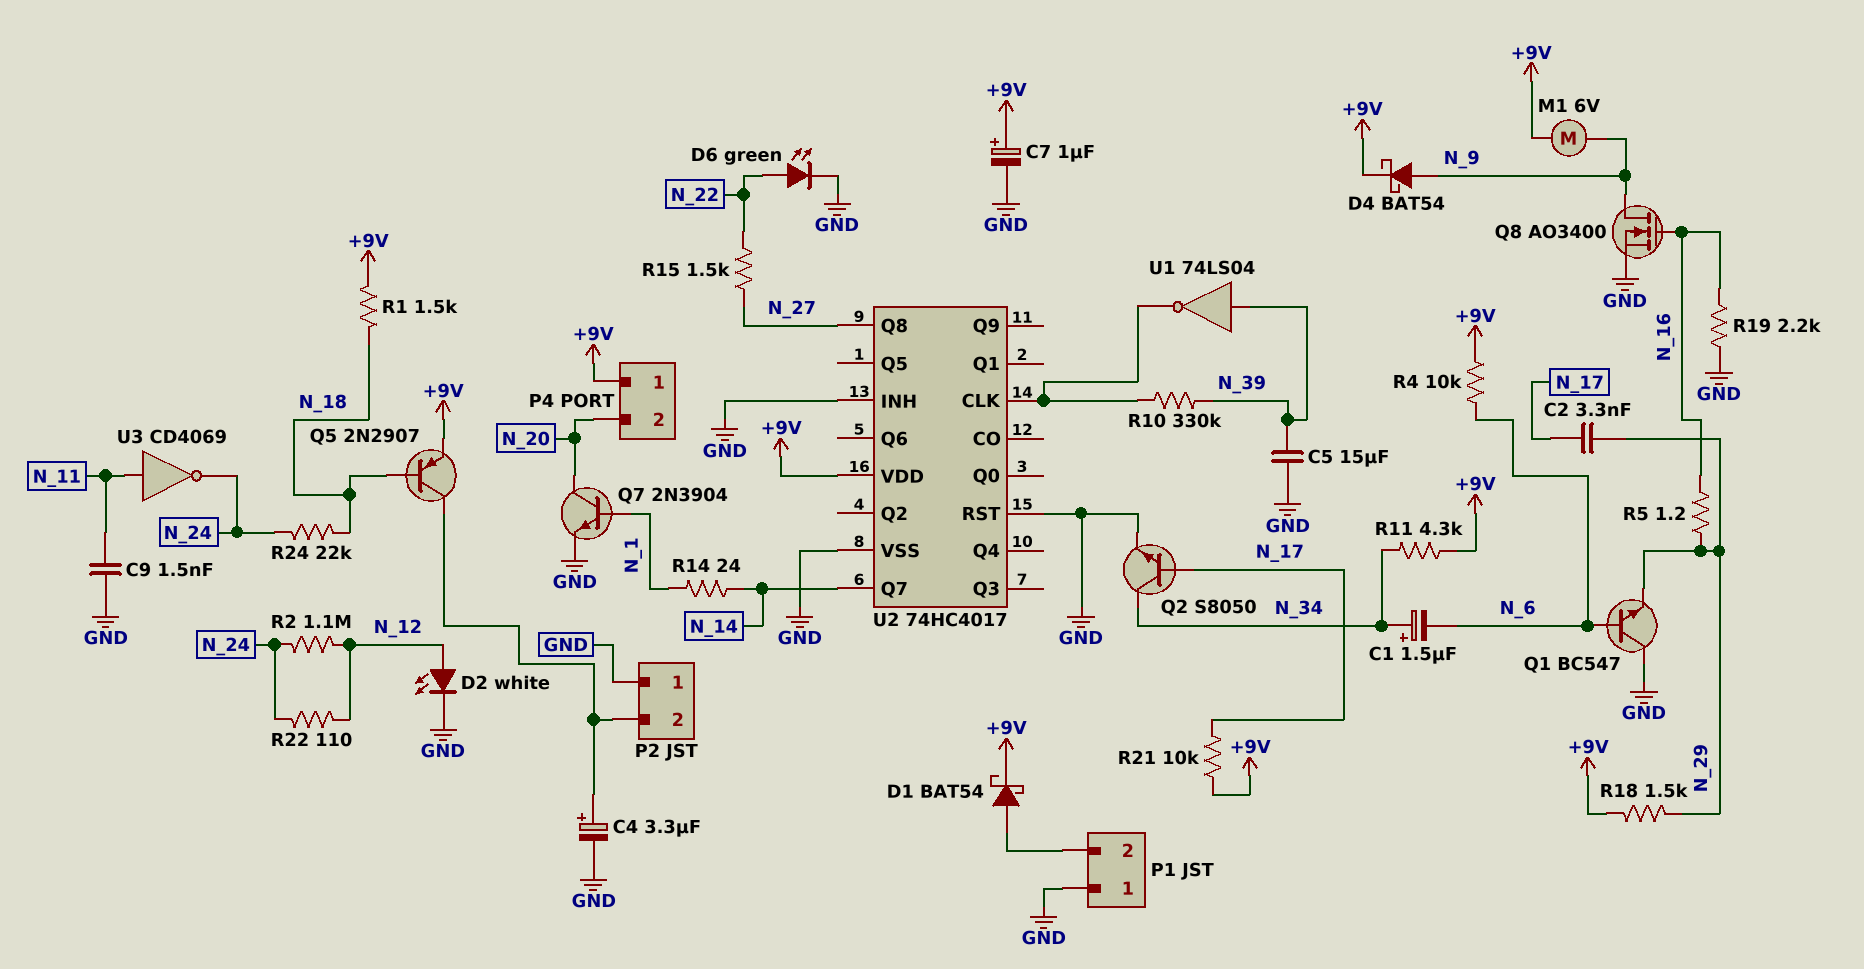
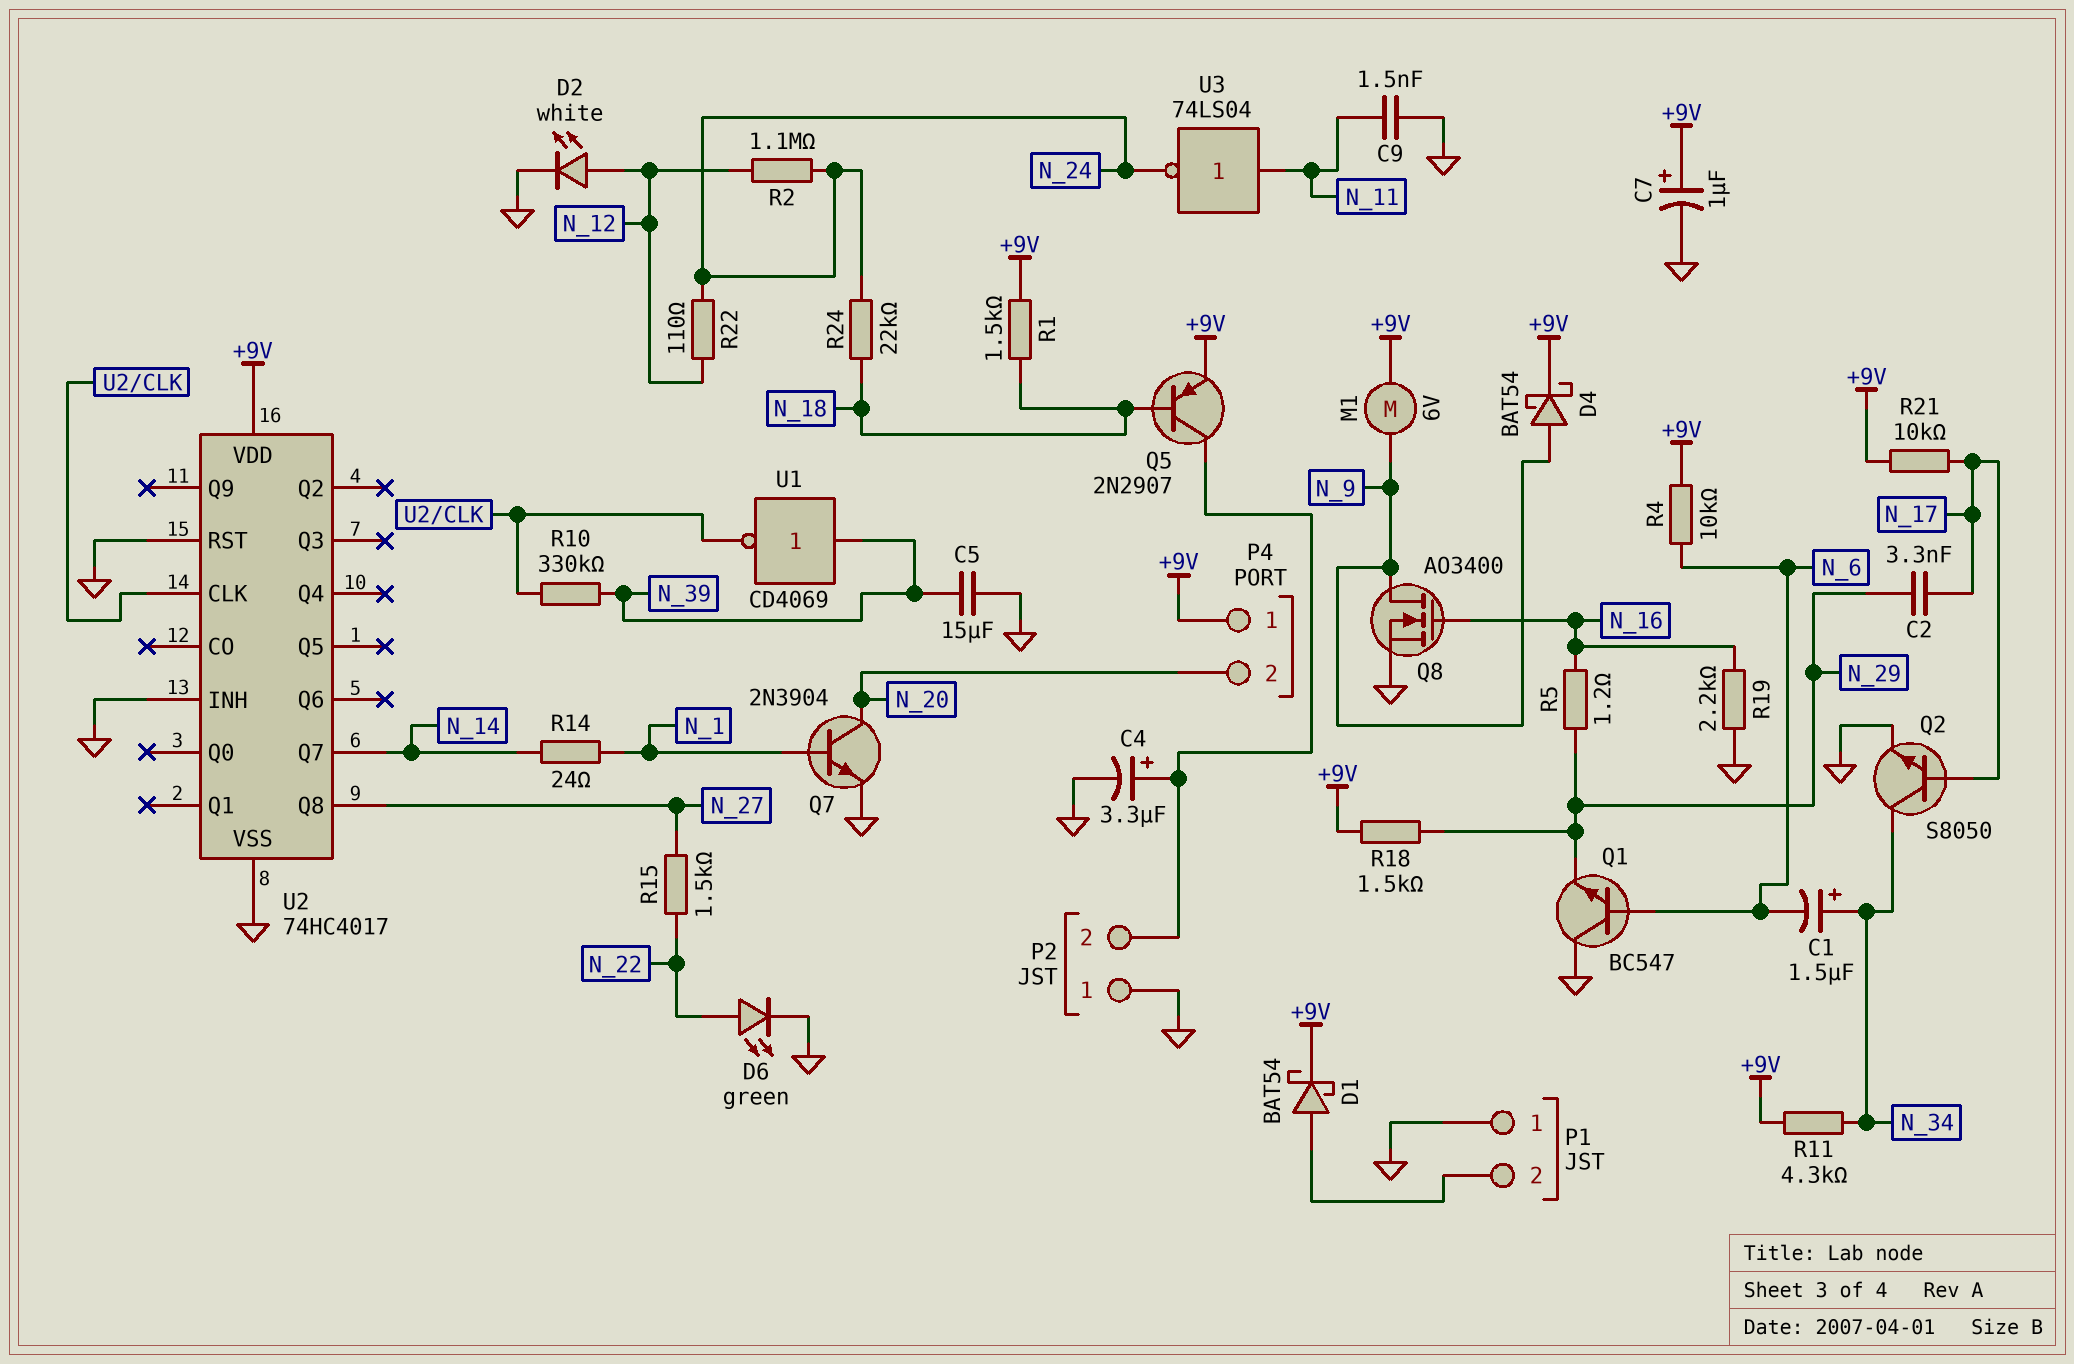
U1: NOT 74LS04 (in N_39, out U2/CLK) -> NOT CD4069 (in N_39, out U2/CLK)
U3: NOT CD4069 (in N_11, out N_24) -> NOT 74LS04 (in N_11, out N_24)

